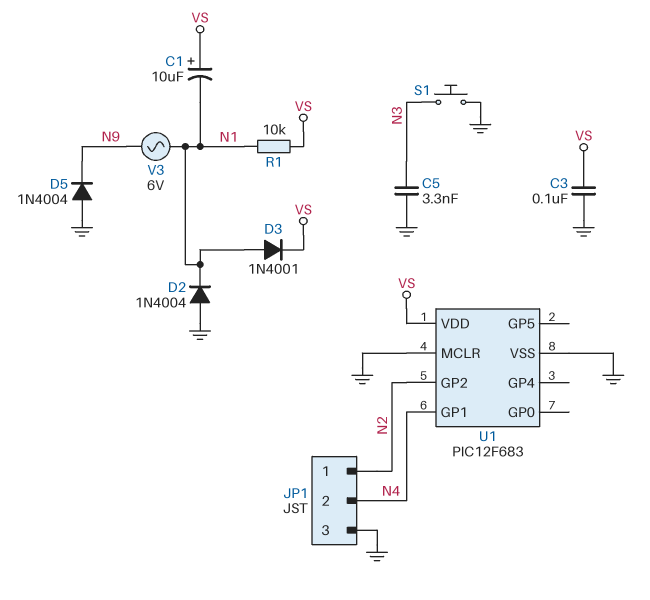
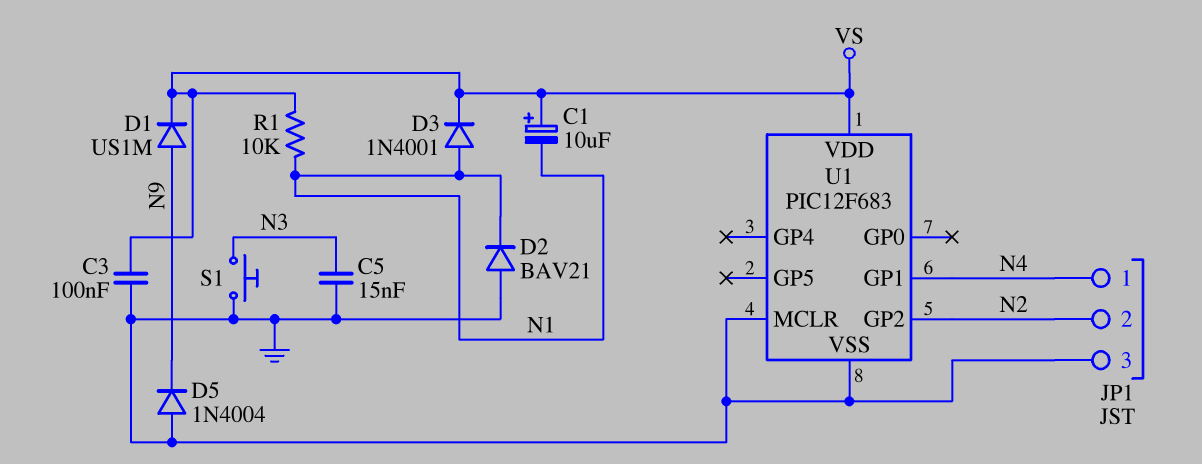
C5: 3.3nF (GND, N3) -> 15nF (GND, N3)
D1: none -> diode US1M (A N9, K VS)
D2: diode 1N4004 (A GND, K N1) -> diode BAV21 (A GND, K N1)
JP1 pin 1: N2 -> N4
JP1 pin 2: N4 -> N2
V3: AC 6V (N1, N9) -> none

